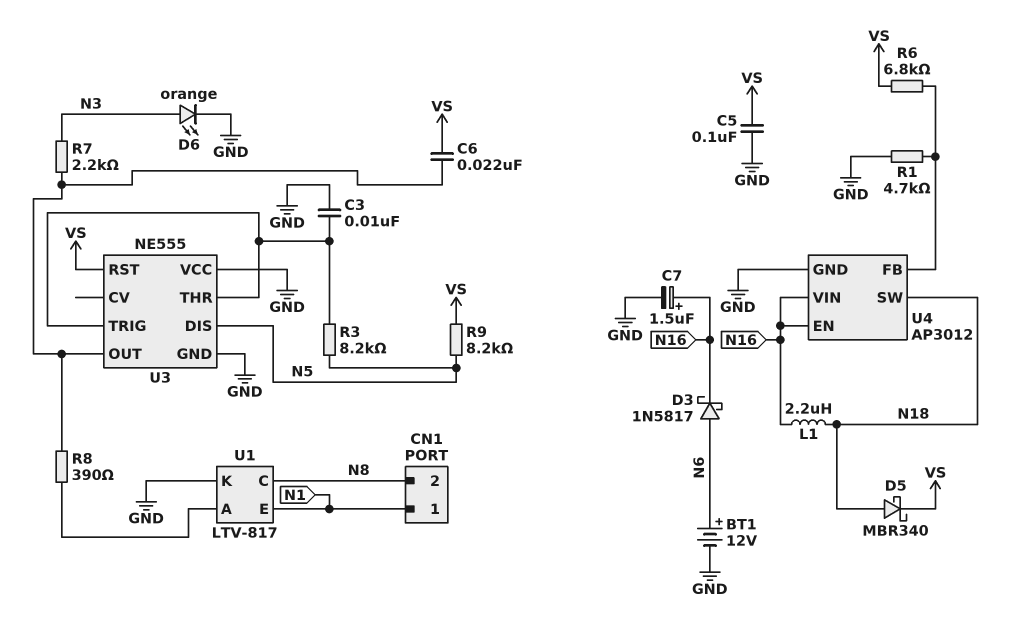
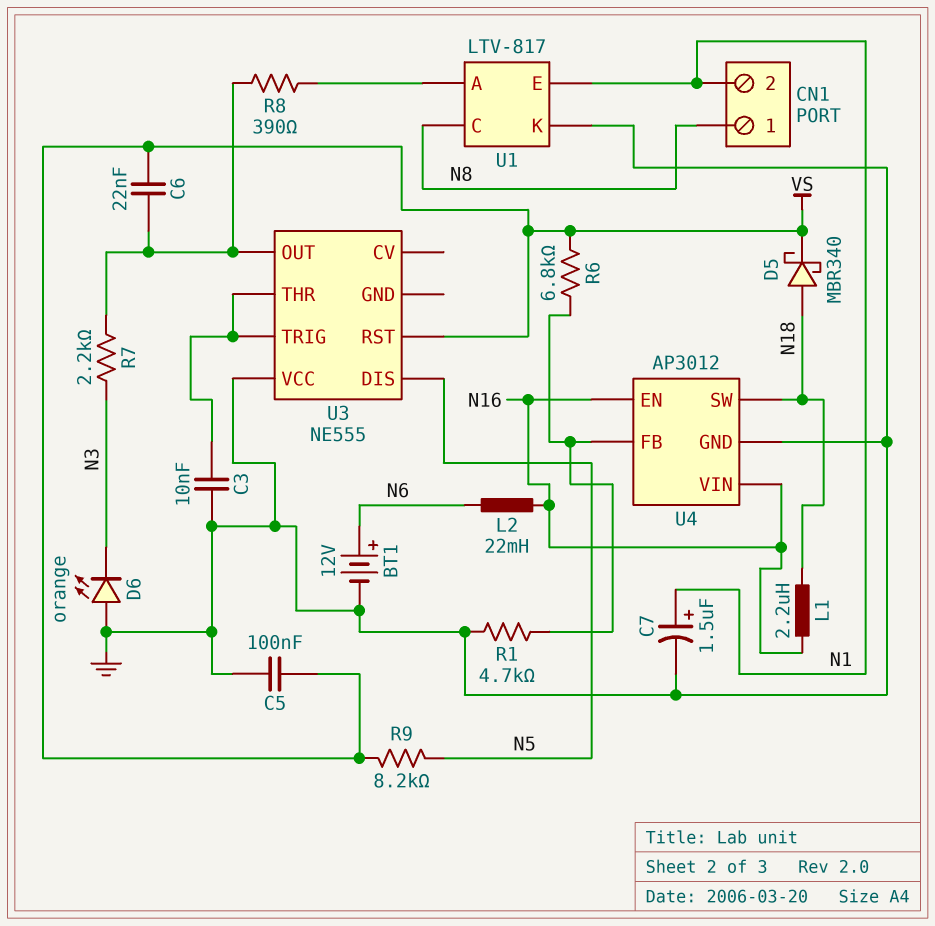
C7: 1.5uF (plus N16, minus GND) -> 1.5uF (plus N1, minus GND)
CN1 pin 1: N1 -> N8
CN1 pin 2: N8 -> N1
D3: schottky 1N5817 (A N6, K N16) -> none
D6: LED orange (A N3, K GND) -> LED orange (A GND, K N3)
L2: none -> 22mH (N6, N16)
R3: 8.2k (N5, U3/THR) -> none
U3 pin GND: GND -> none

